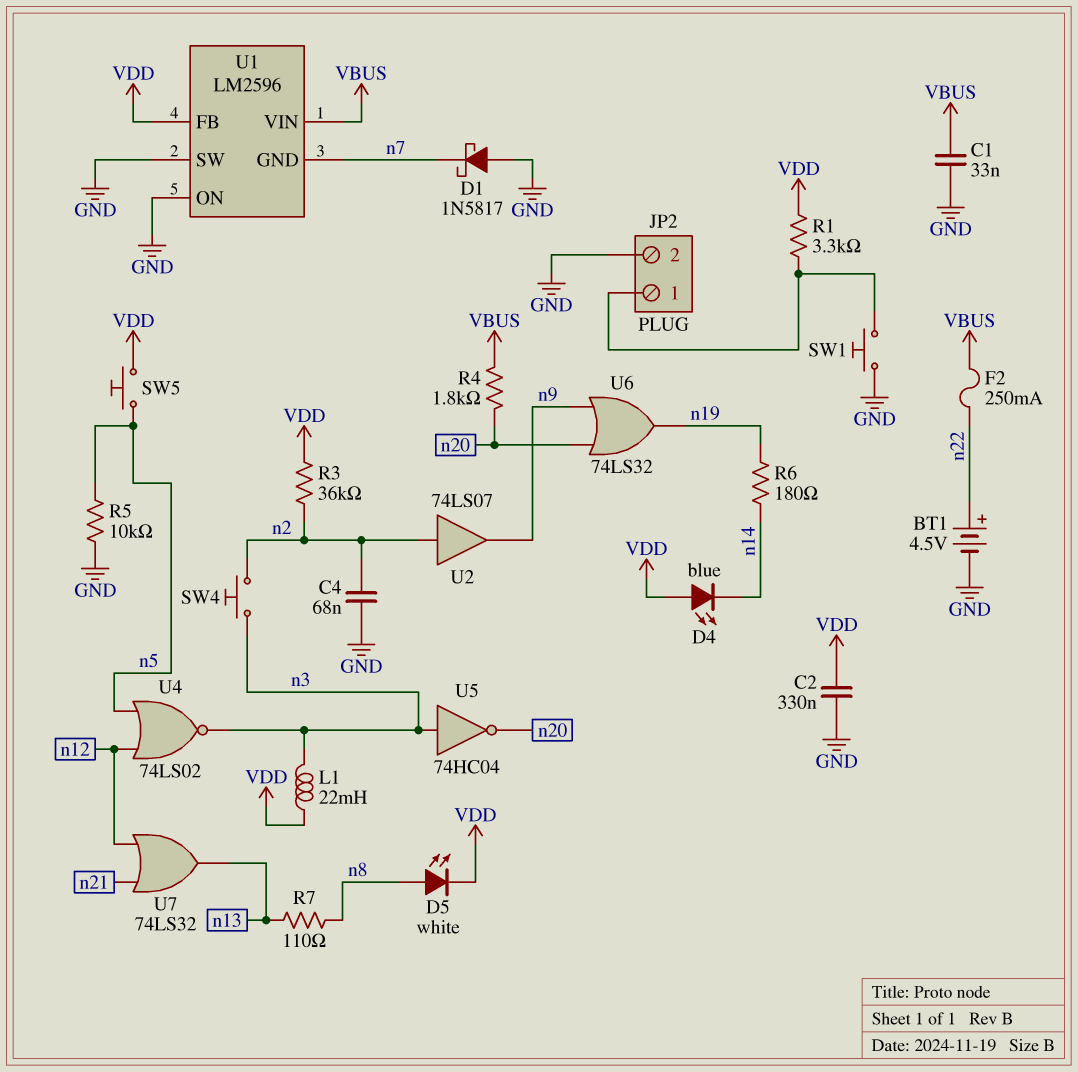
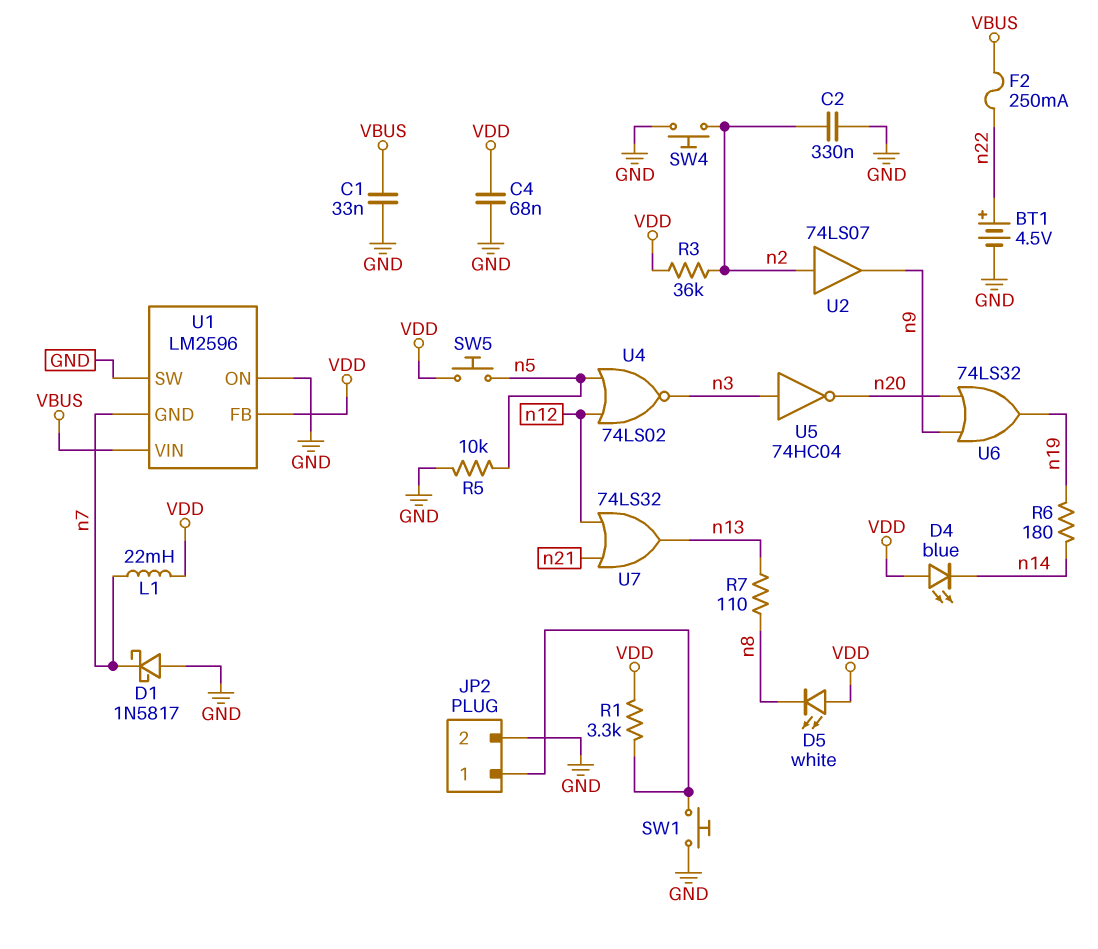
C2: 330nF (GND, VDD) -> 330nF (GND, n2)
C4: 68nF (GND, n2) -> 68nF (GND, VDD)
D5: LED white (A n8, K VDD) -> LED white (A VDD, K n8)
L1: 22mH (VDD, n3) -> 22mH (VDD, n7)
R4: 1.8k (VBUS, n20) -> none
SW4: button (n2, n3) -> button (GND, n2)

